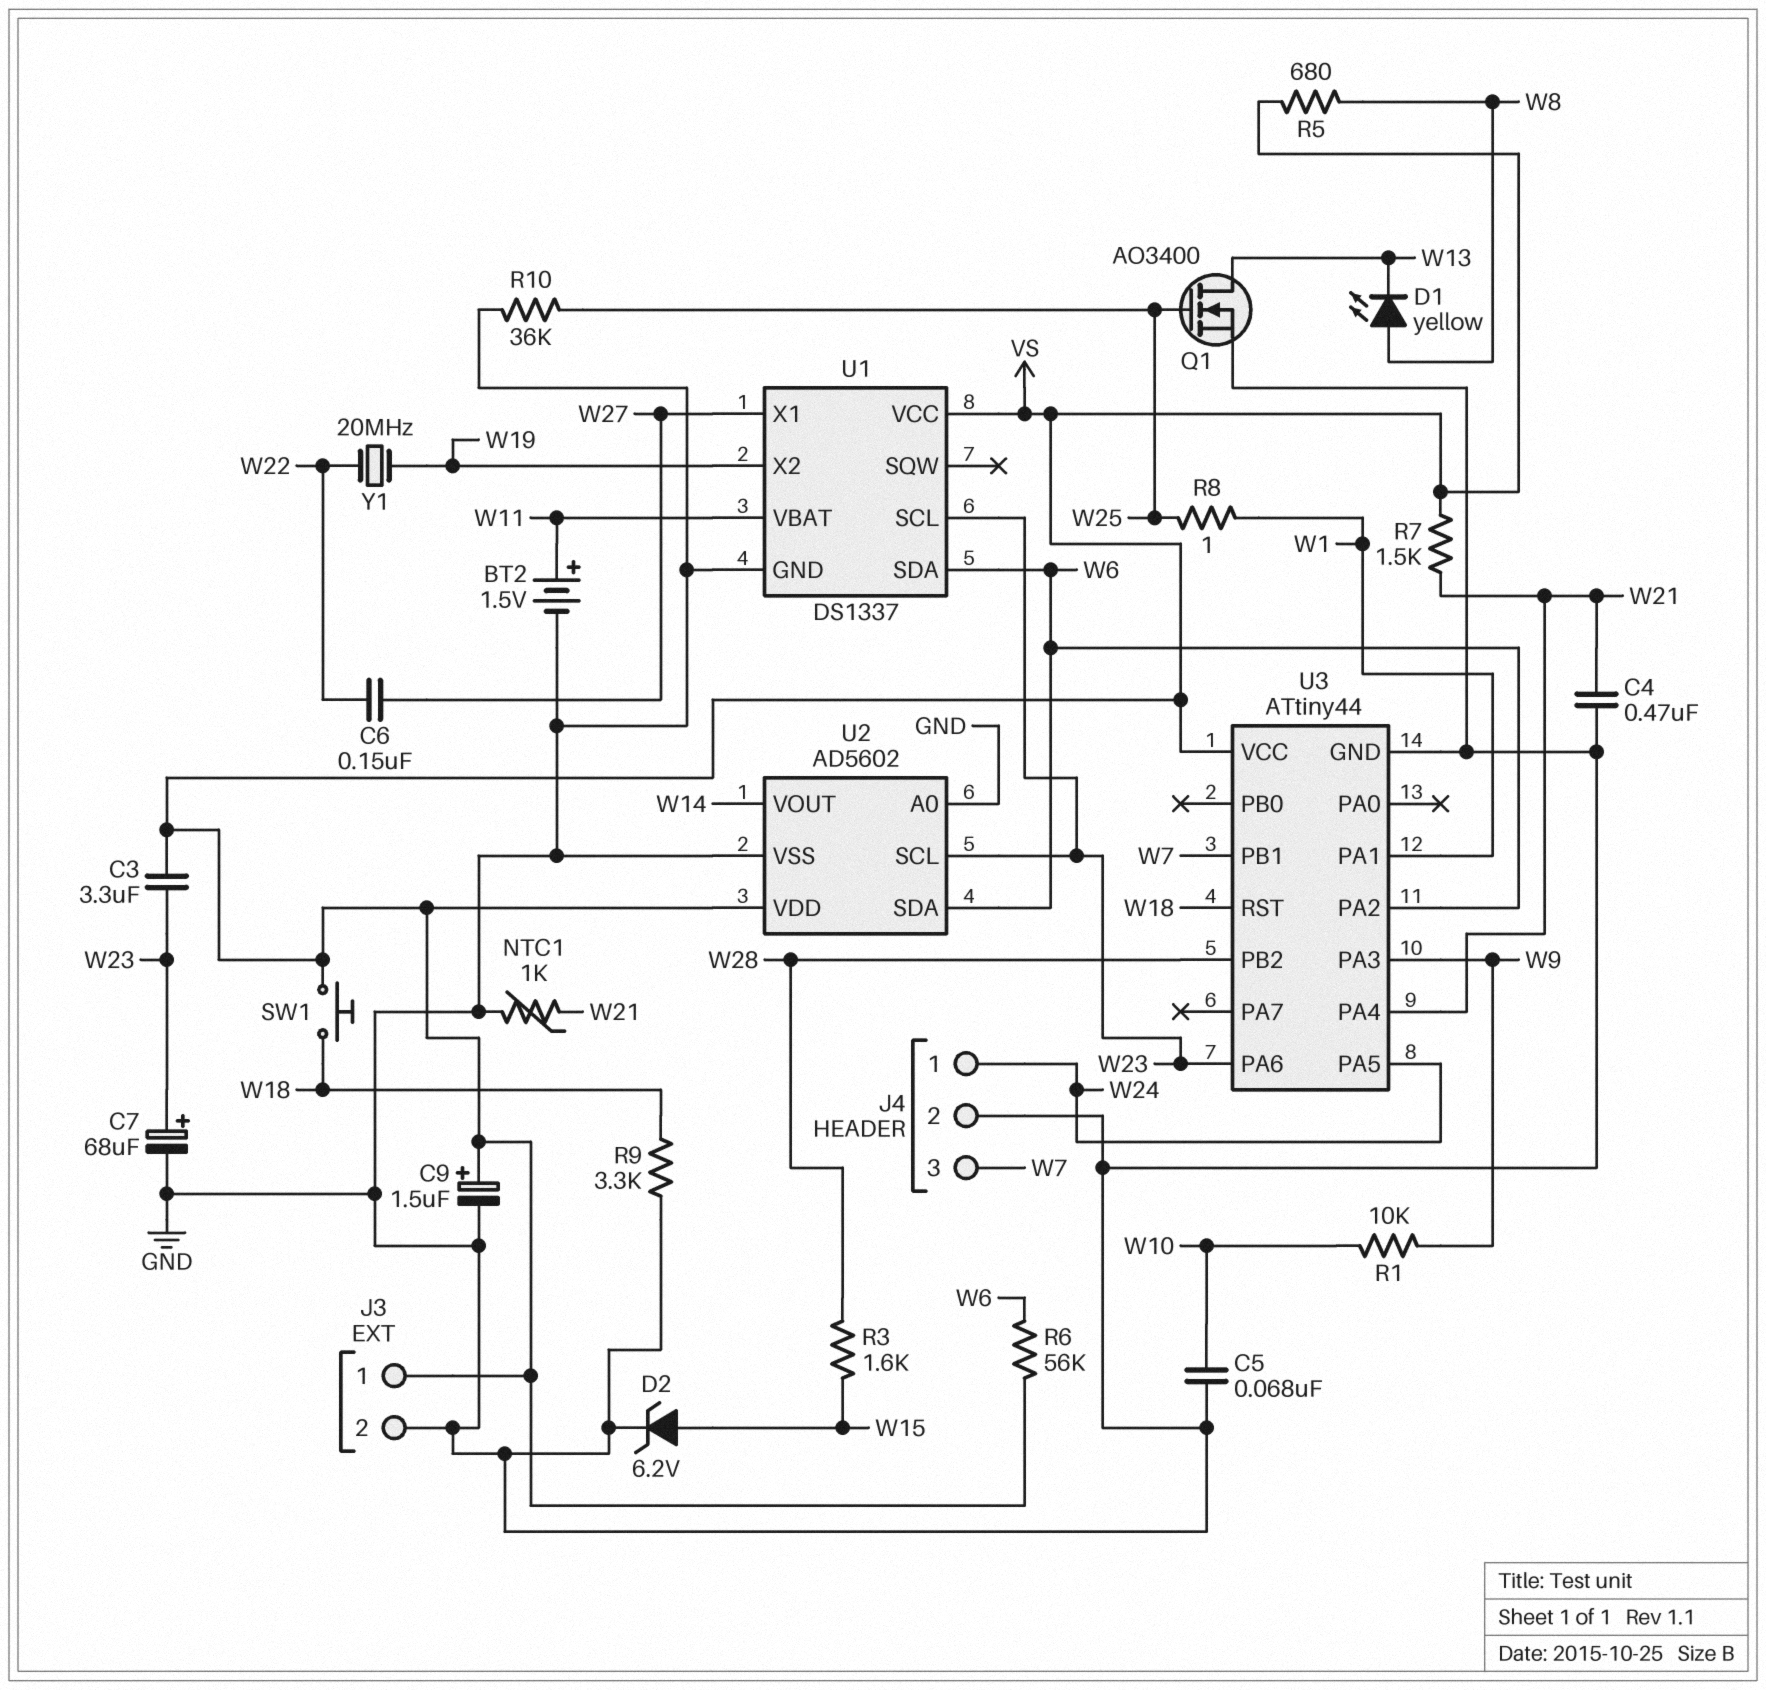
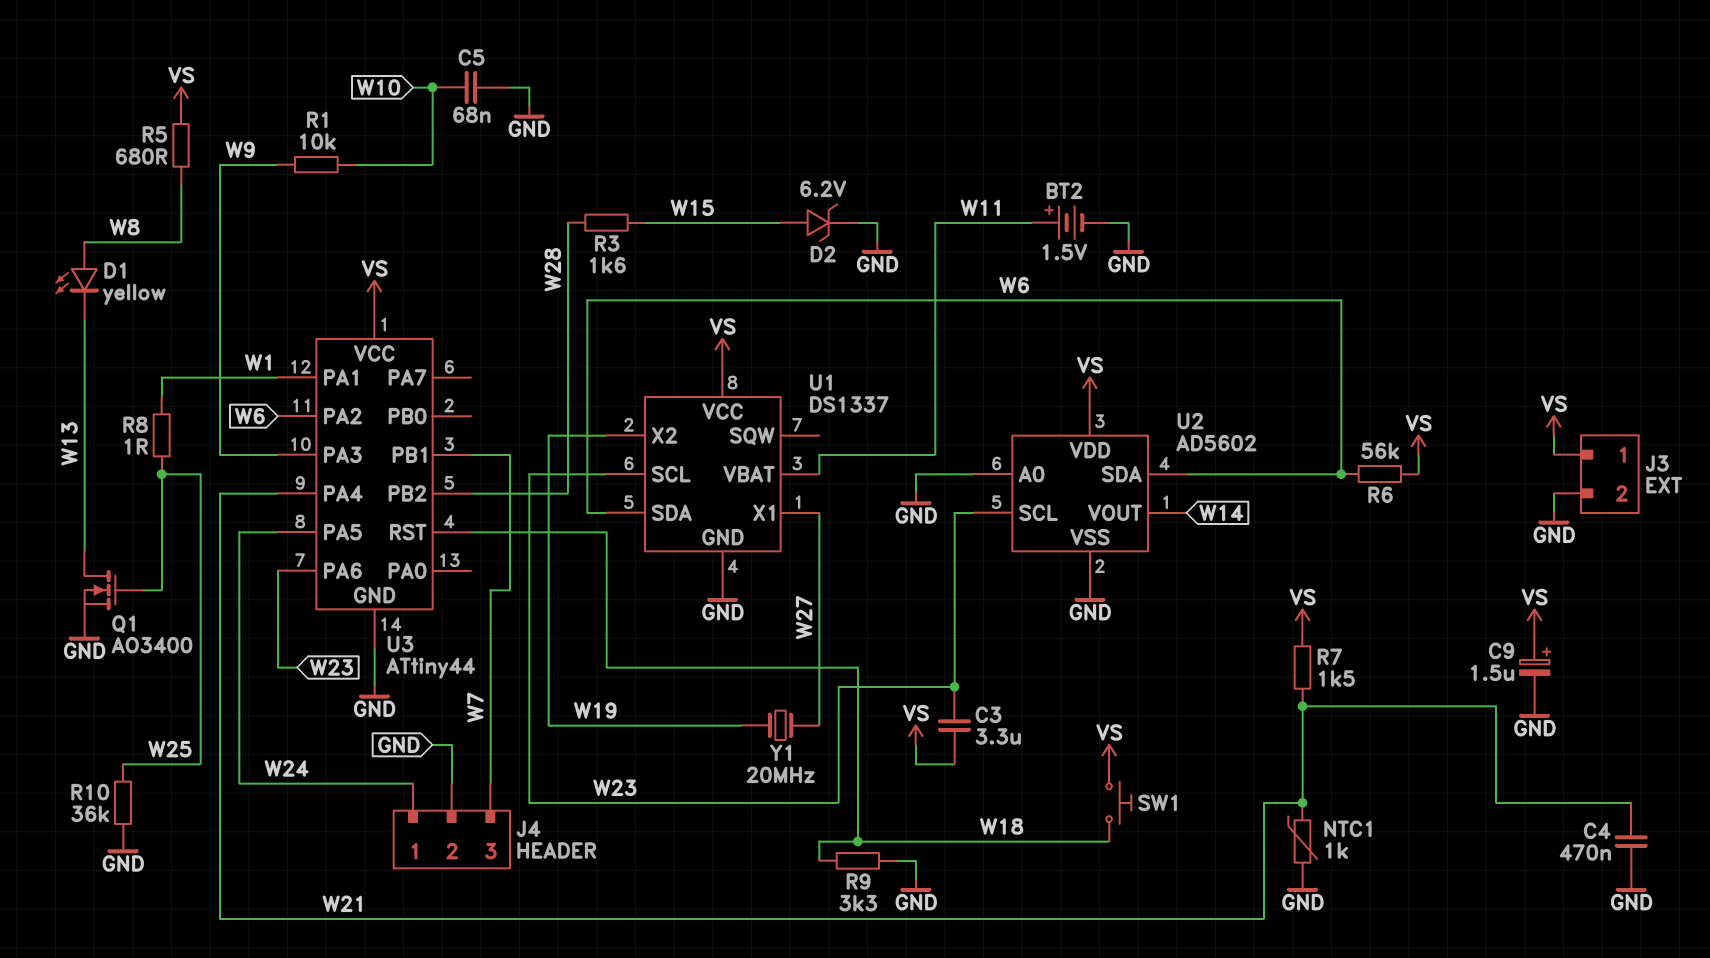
C6: 150nF (W22, W27) -> none
C7: 68uF (plus W23, minus GND) -> none
Y1: 20MHz (W19, W22) -> 20MHz (W19, W27)

